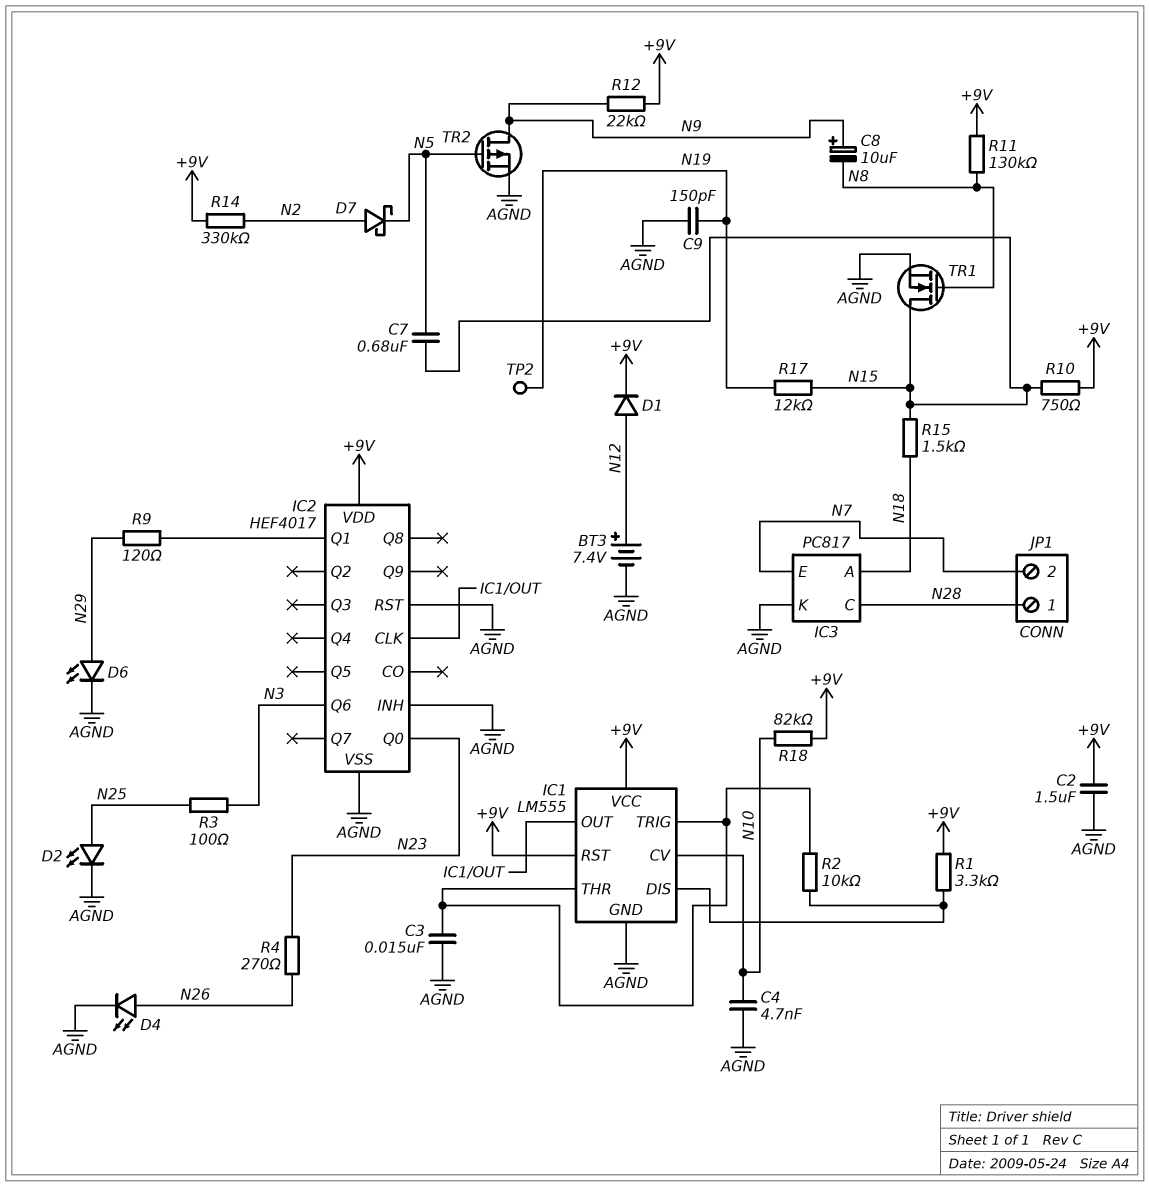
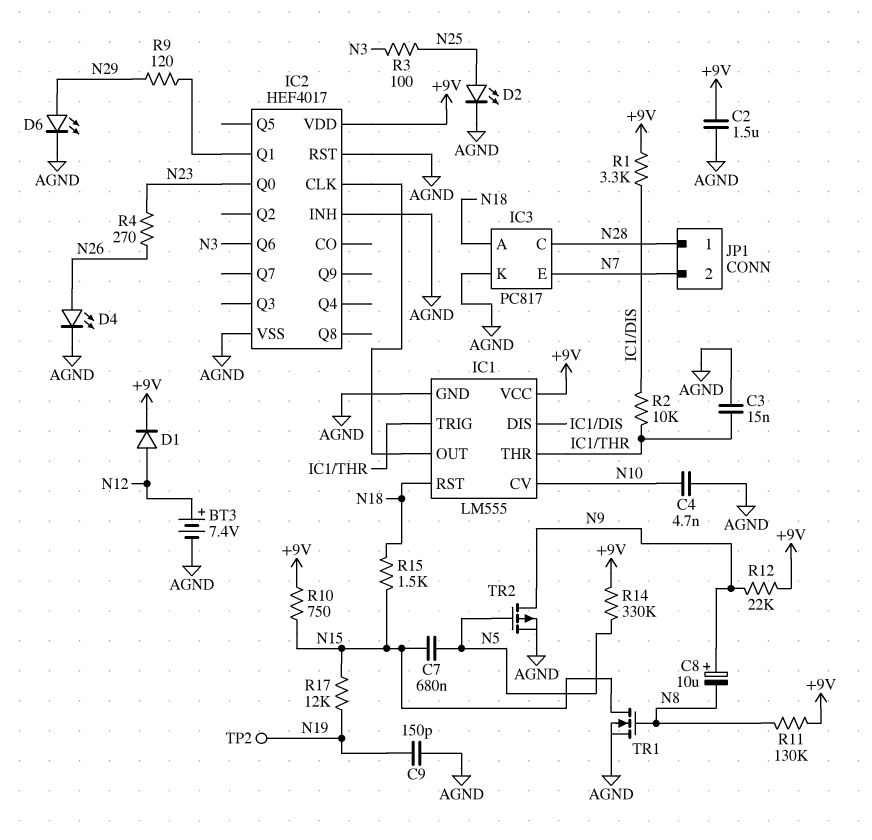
D7: schottky (A N2, K N5) -> none
IC1 pin RST: +9V -> N18
R14: 330k (+9V, N2) -> 330k (+9V, N5)
R18: 82k (+9V, N10) -> none

